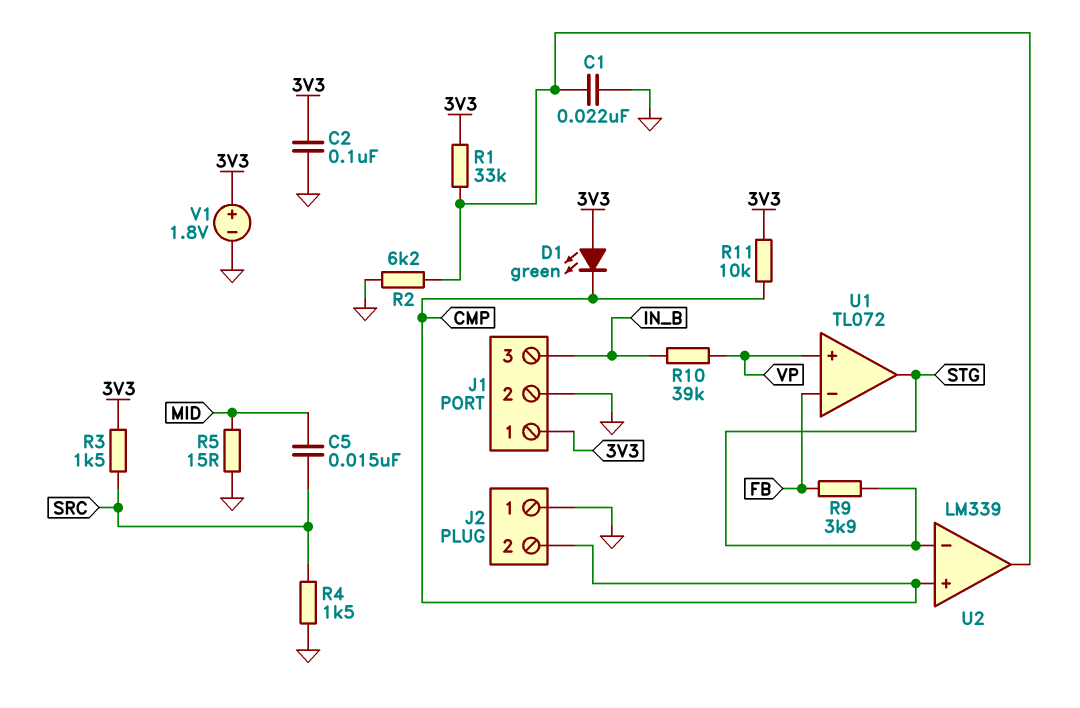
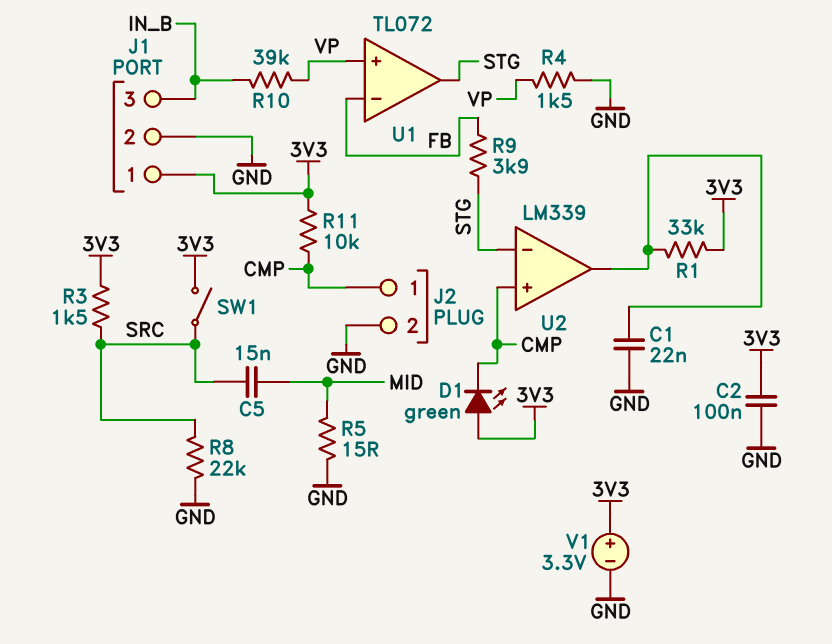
J2 pin 1: GND -> CMP
J2 pin 2: CMP -> GND
R2: 6.2k (GND, U2/out) -> none
R4: 1.5k (GND, SRC) -> 1.5k (GND, VP)
R8: none -> 22k (GND, SRC)
SW1: none -> switch (3V3, SRC)
V1: 1.8V (plus 3V3, minus GND) -> 3.3V (plus 3V3, minus GND)

